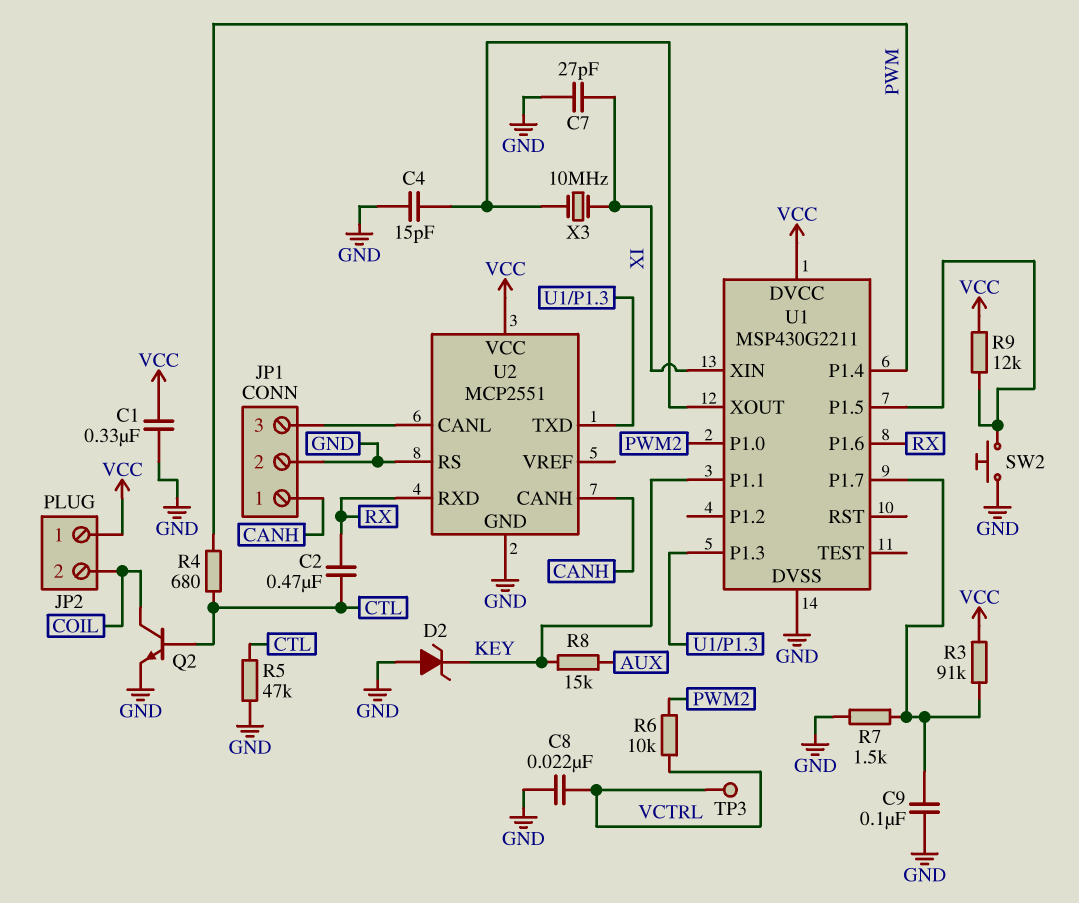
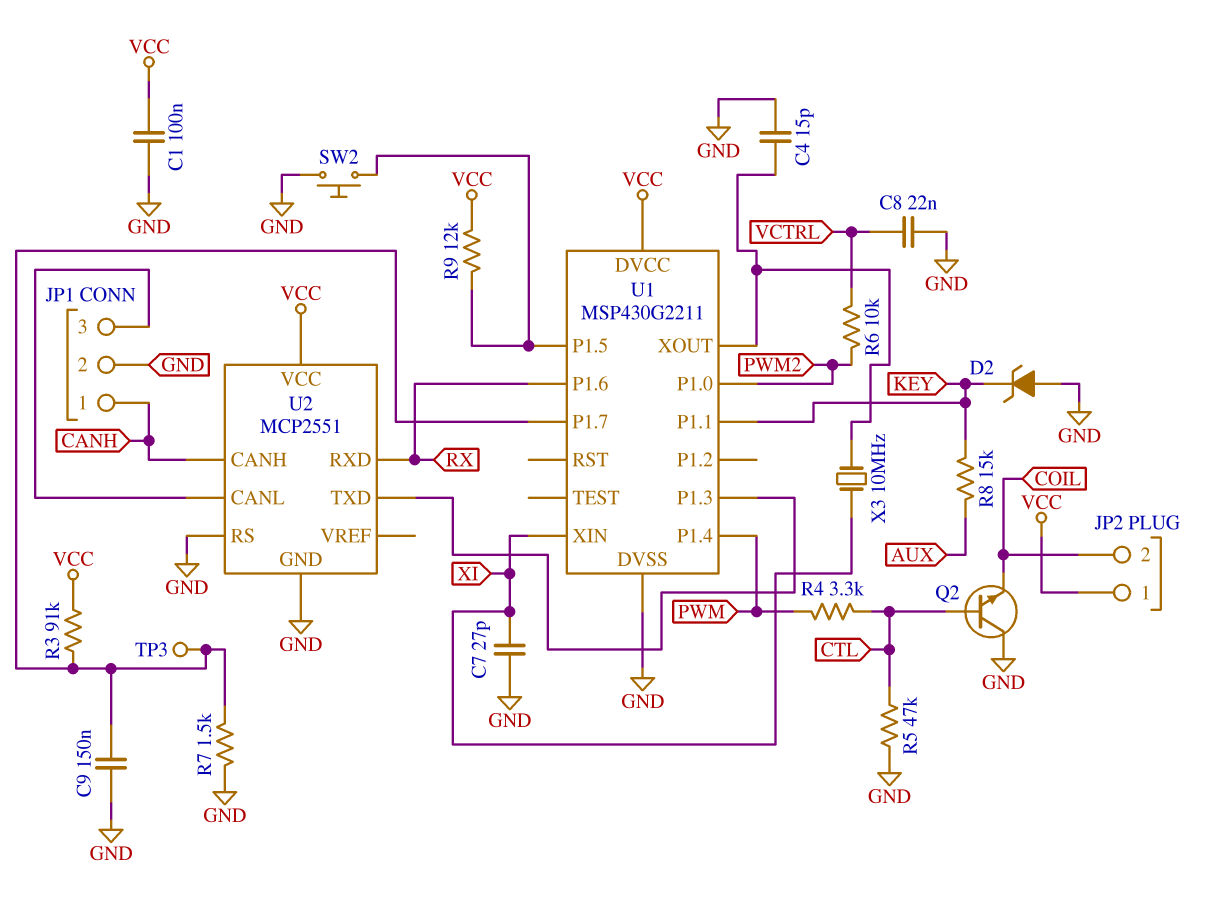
C1: 330nF (GND, VCC) -> 100nF (GND, VCC)
C2: 470nF (CTL, RX) -> none
C9: 100nF (GND, U1/P1.7) -> 150nF (GND, U1/P1.7)
Q2: NPN (B CTL, C COIL, E GND) -> NPN (B CTL, C GND, E COIL)
R4: 680 (CTL, PWM) -> 3.3k (CTL, PWM)
TP3: test point (VCTRL) -> test point (U1/P1.7)

